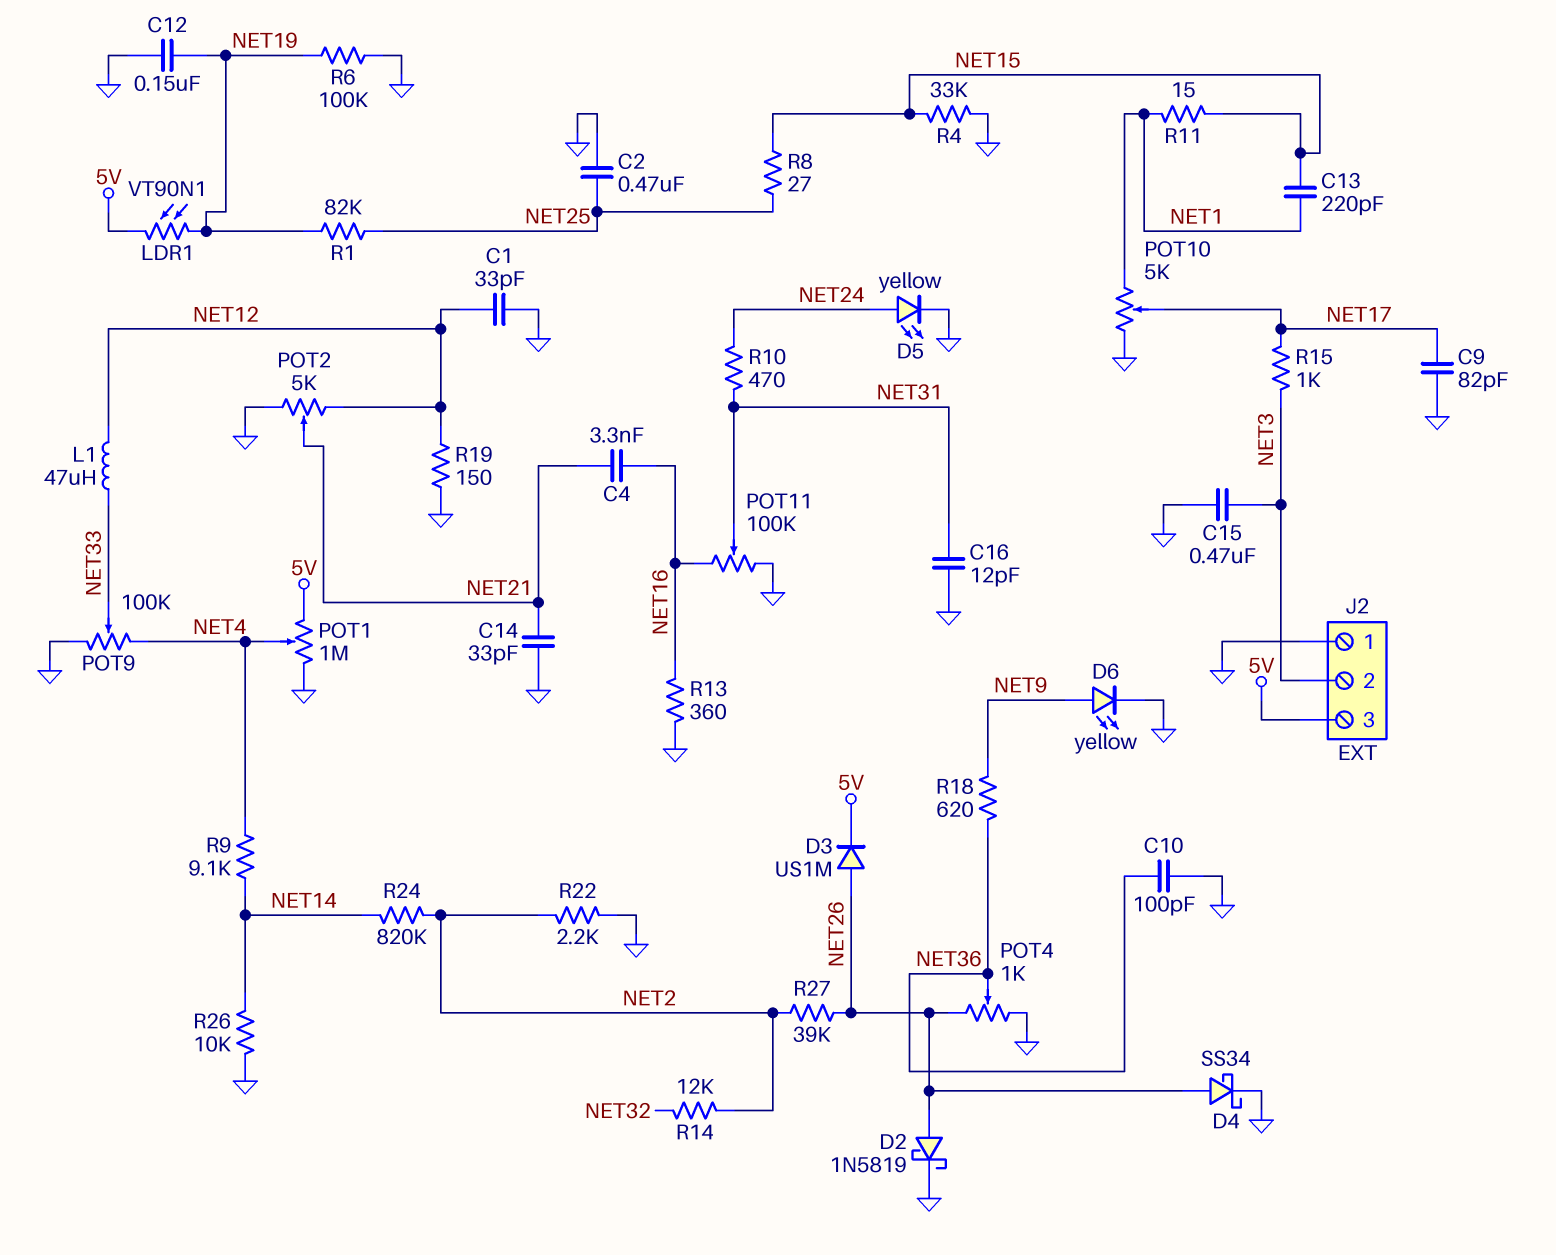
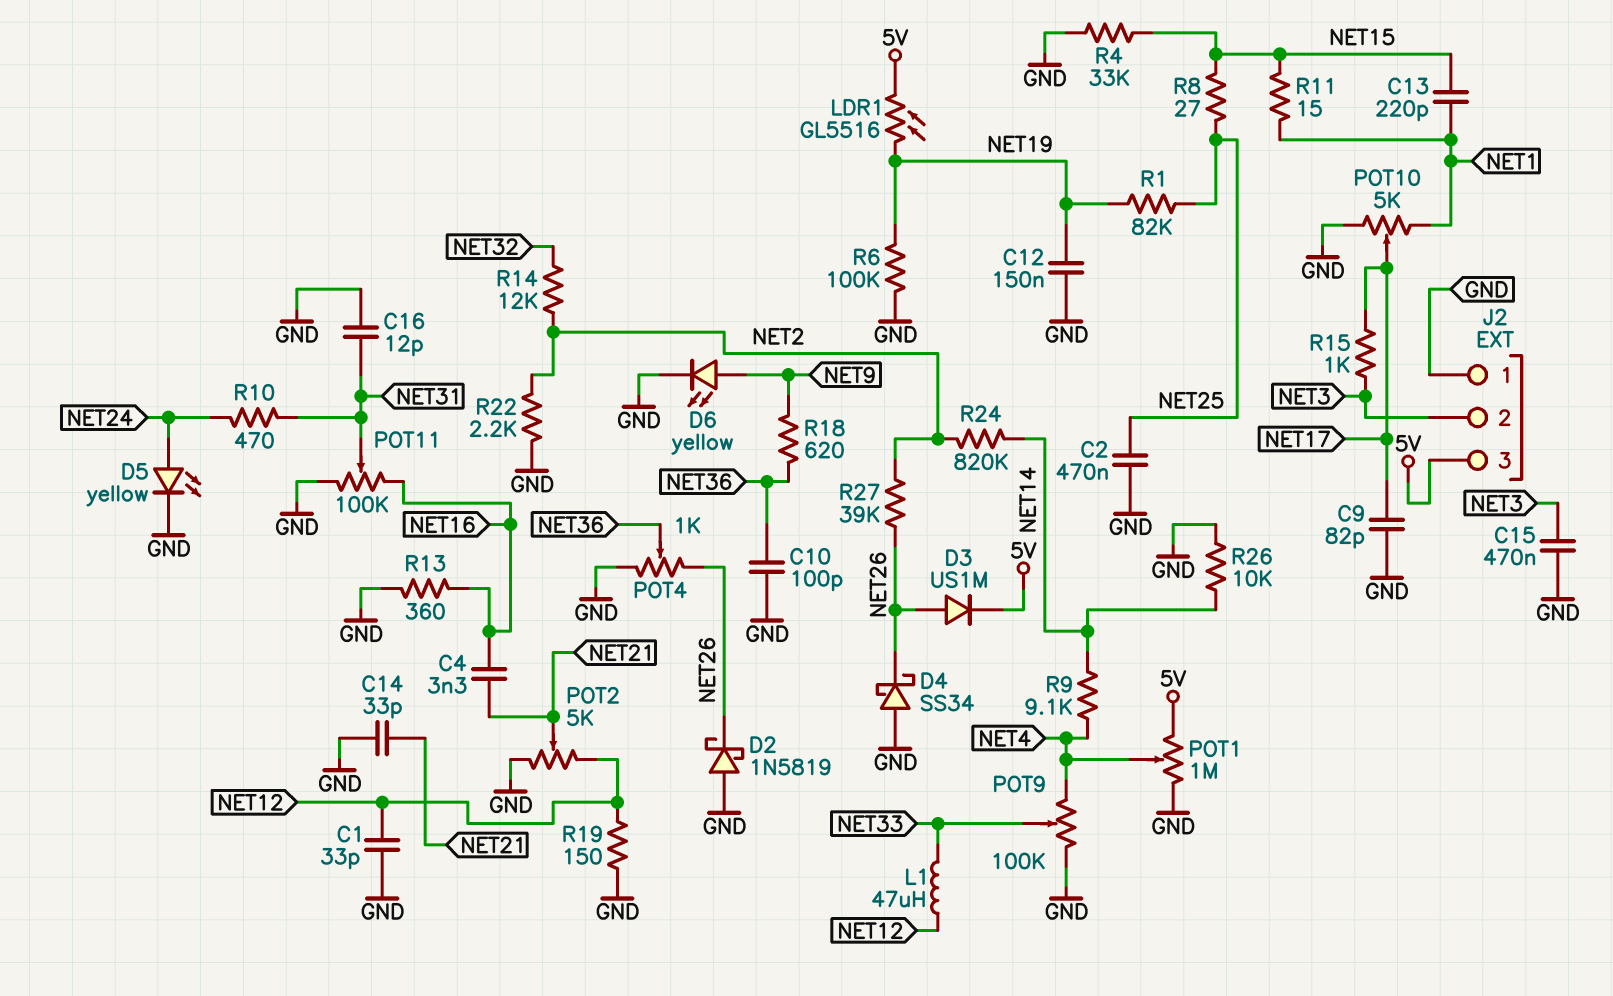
D2: schottky 1N5819 (A NET26, K GND) -> schottky 1N5819 (A GND, K NET26)
D4: schottky SS34 (A NET26, K GND) -> schottky SS34 (A GND, K NET26)
LDR1: VT90N1 (5V, NET19) -> GL5516 (5V, NET19)

